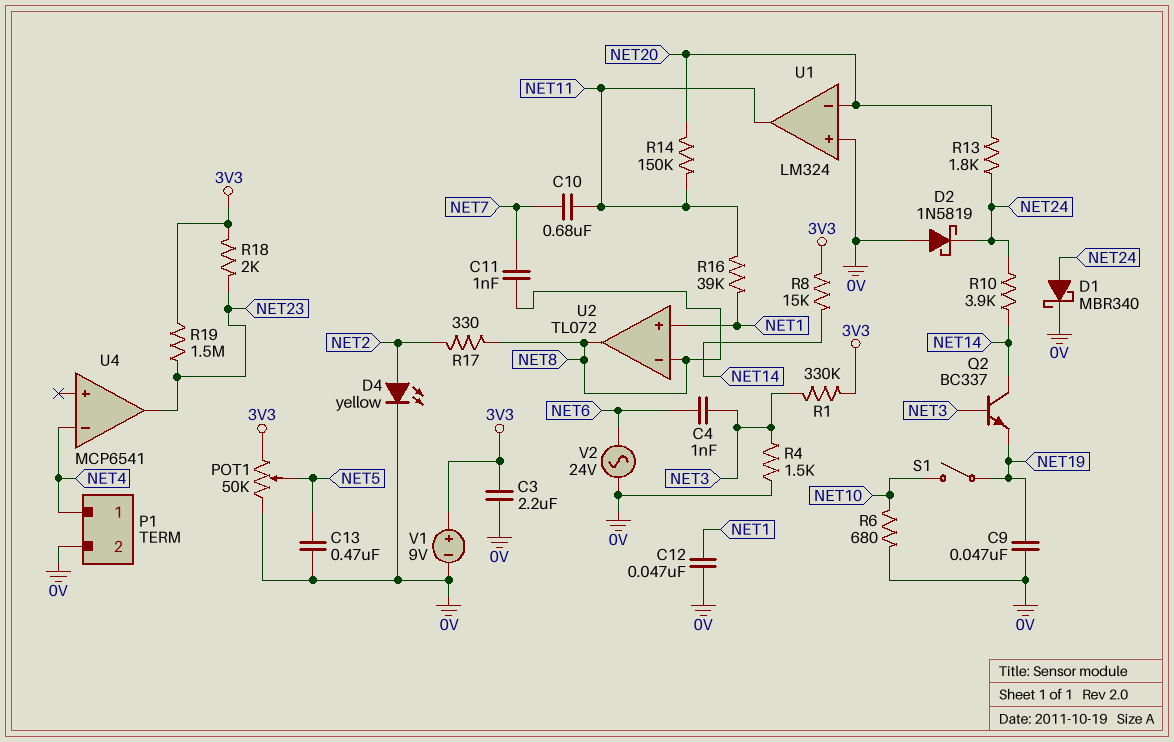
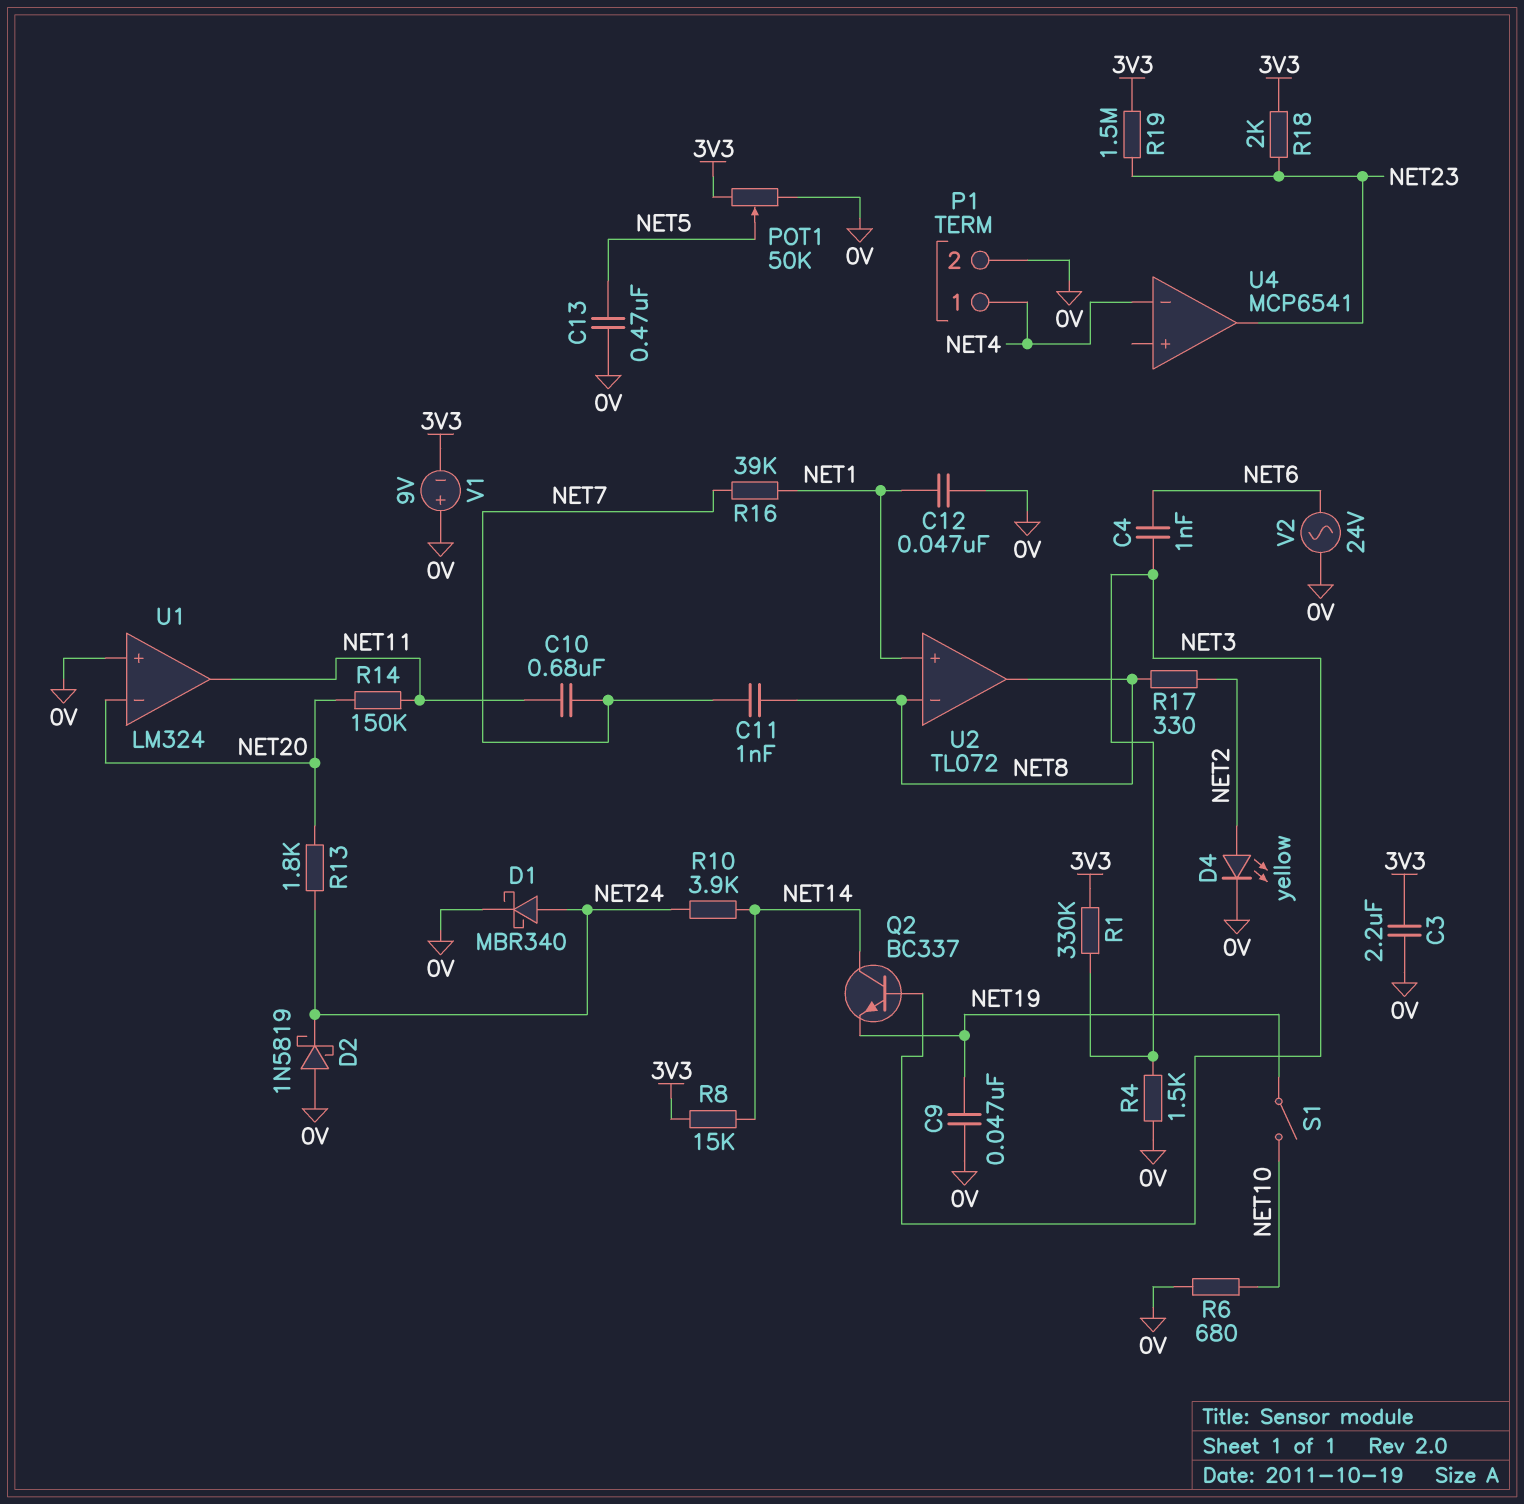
R16: 39k (NET1, NET11) -> 39k (NET1, NET7)
V1: 9V (plus 3V3, minus 0V) -> 9V (plus 0V, minus 3V3)

